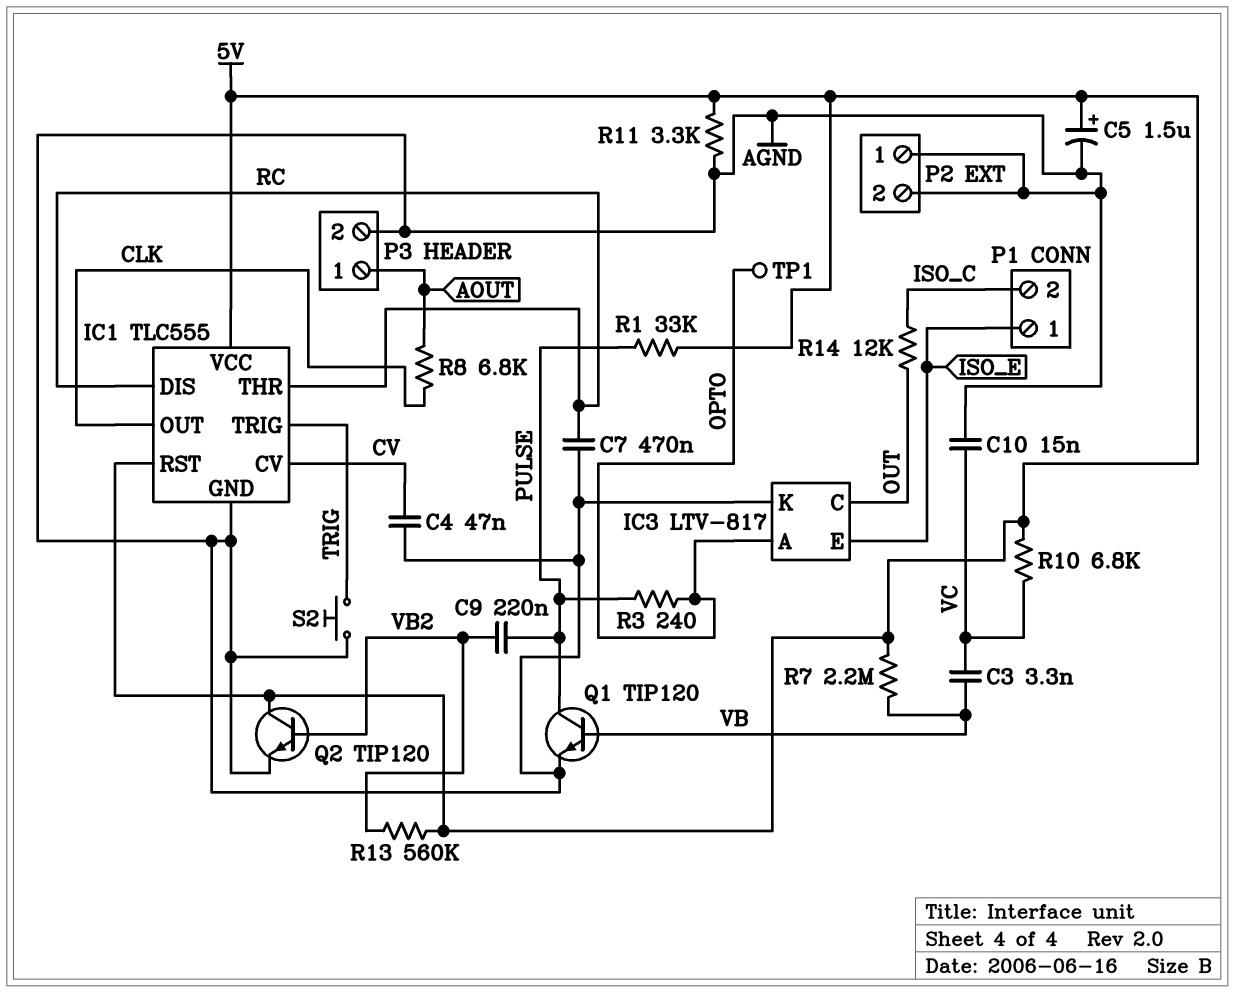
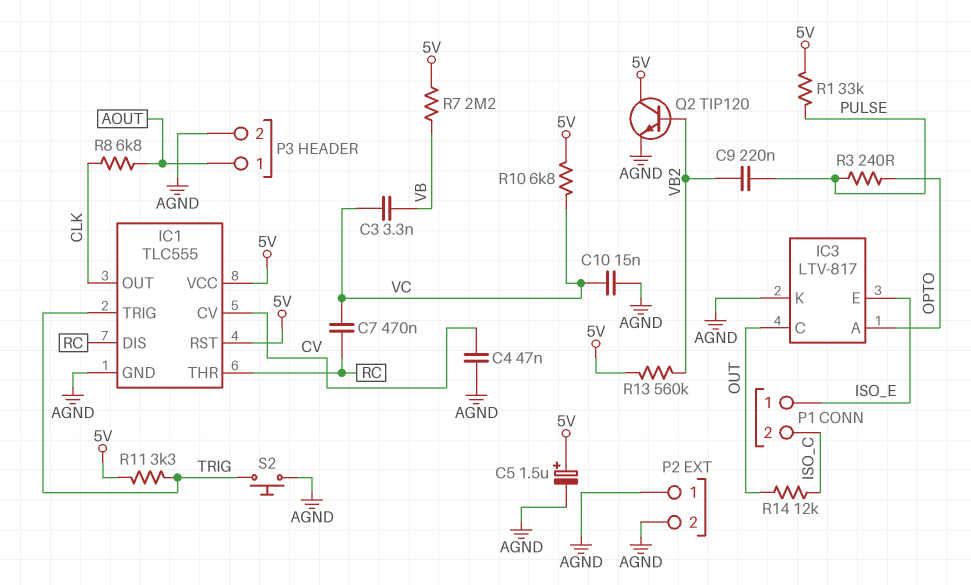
C7: 470nF (AGND, RC) -> 470nF (RC, VC)
Q1: NPN TIP120 (B VB, C PULSE, E AGND) -> none
R11: 3.3k (5V, AGND) -> 3.3k (5V, TRIG)
TP1: test point (OPTO) -> none

